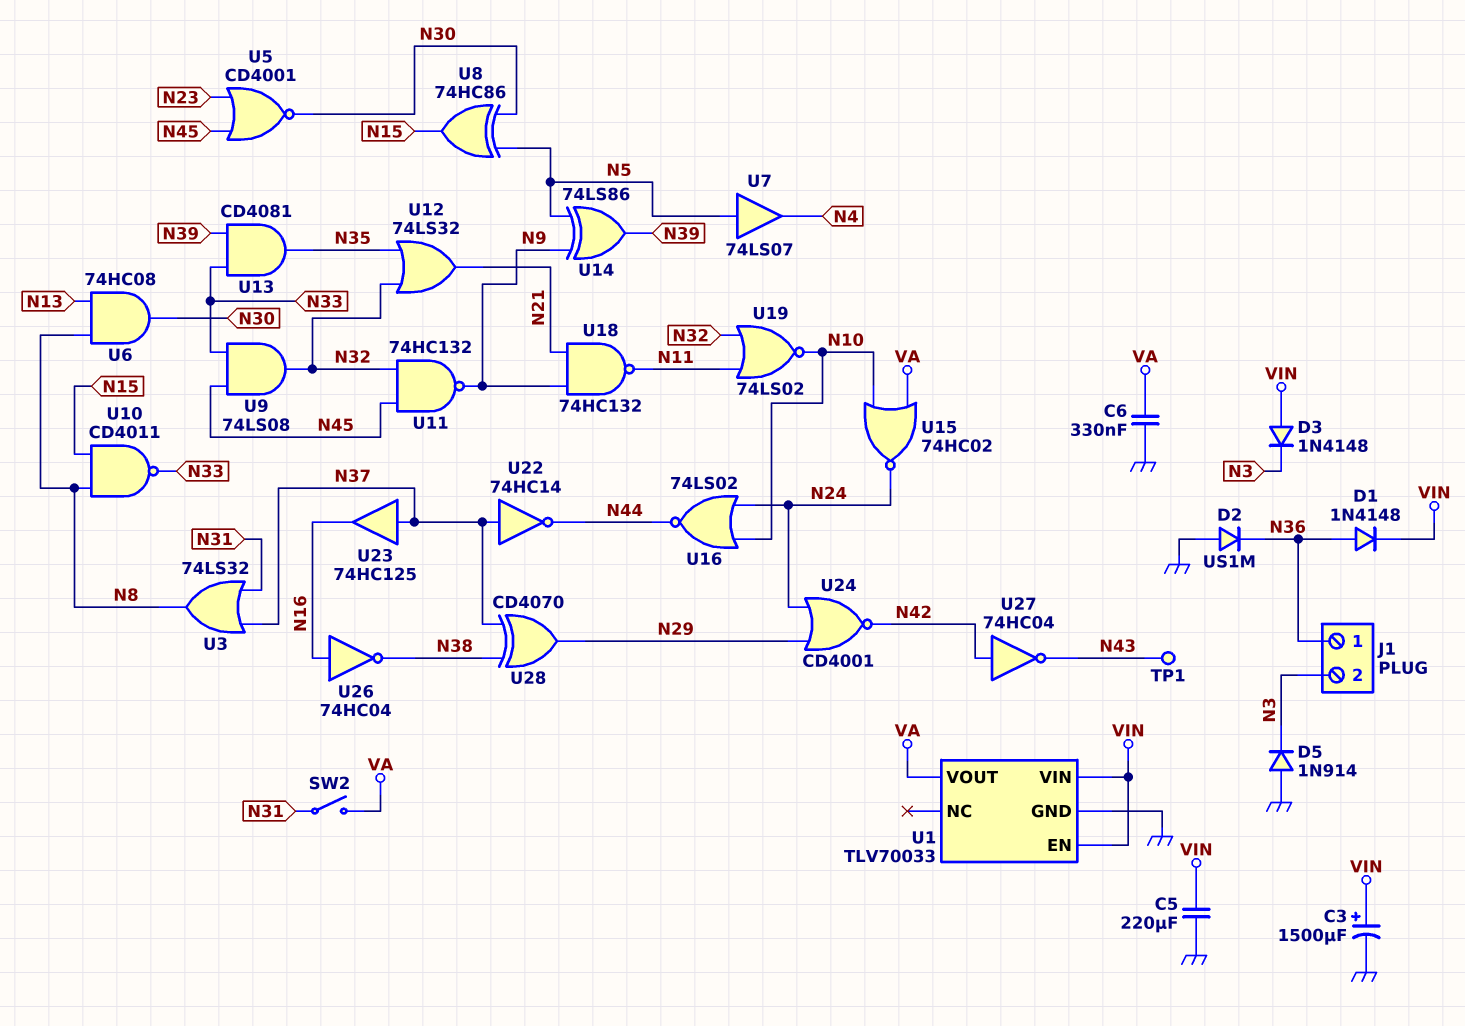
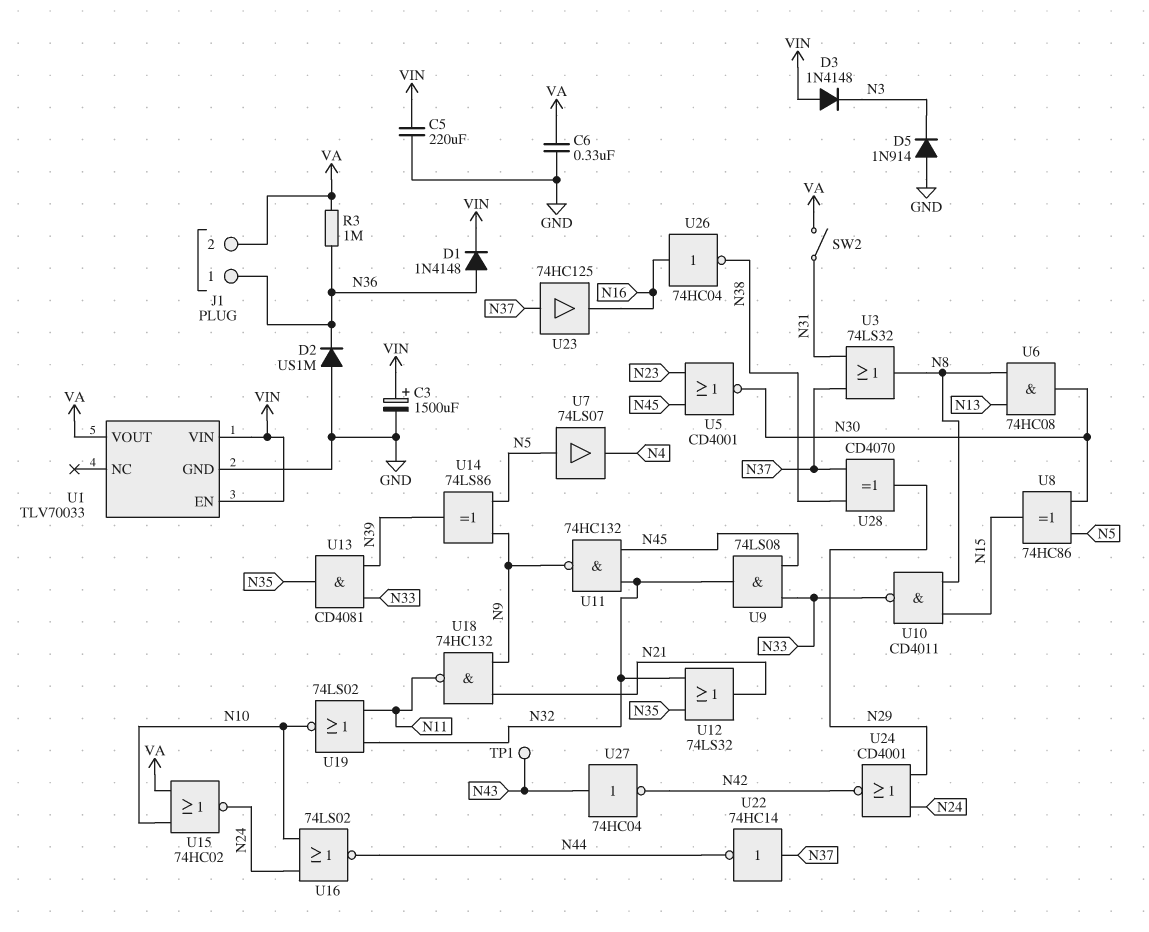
J1 pin 2: N3 -> VA
R3: none -> 1M (N36, VA)
U27: NOT 74HC04 (in N42, out N43) -> NOT 74HC04 (in N43, out N42)

